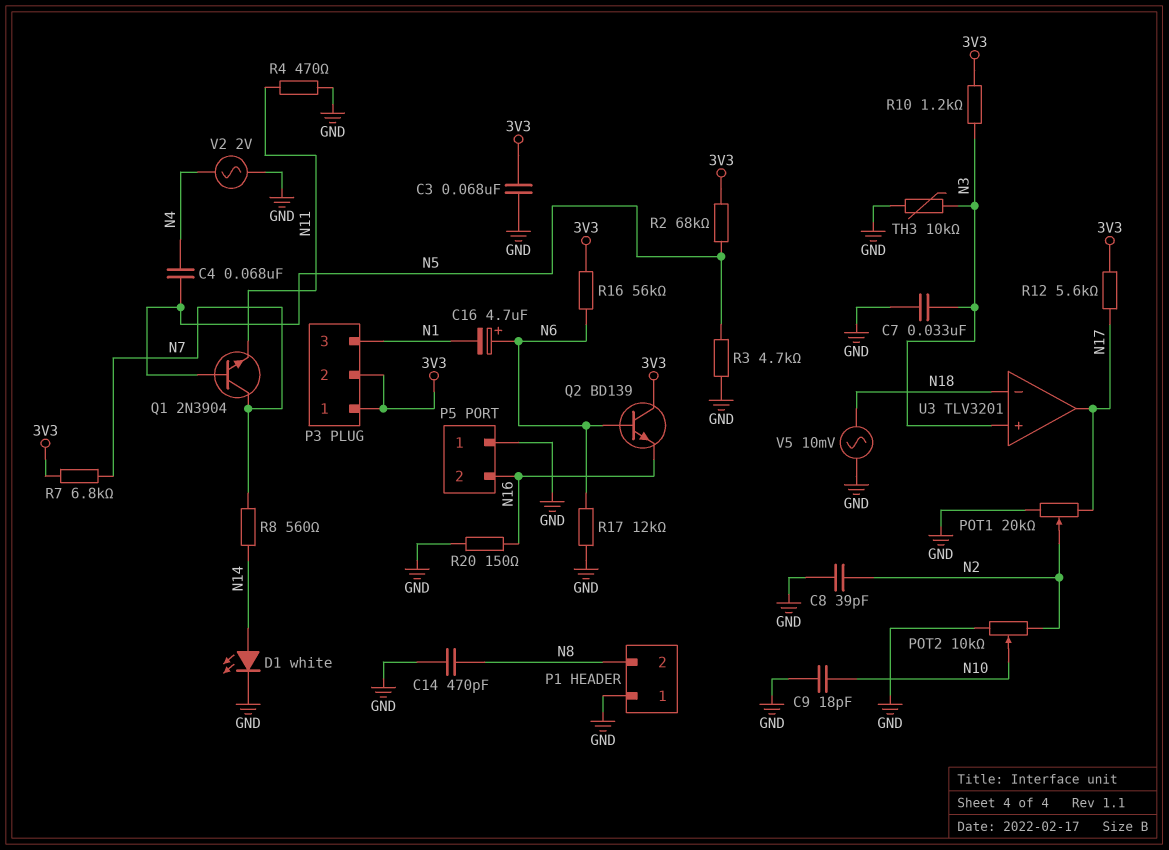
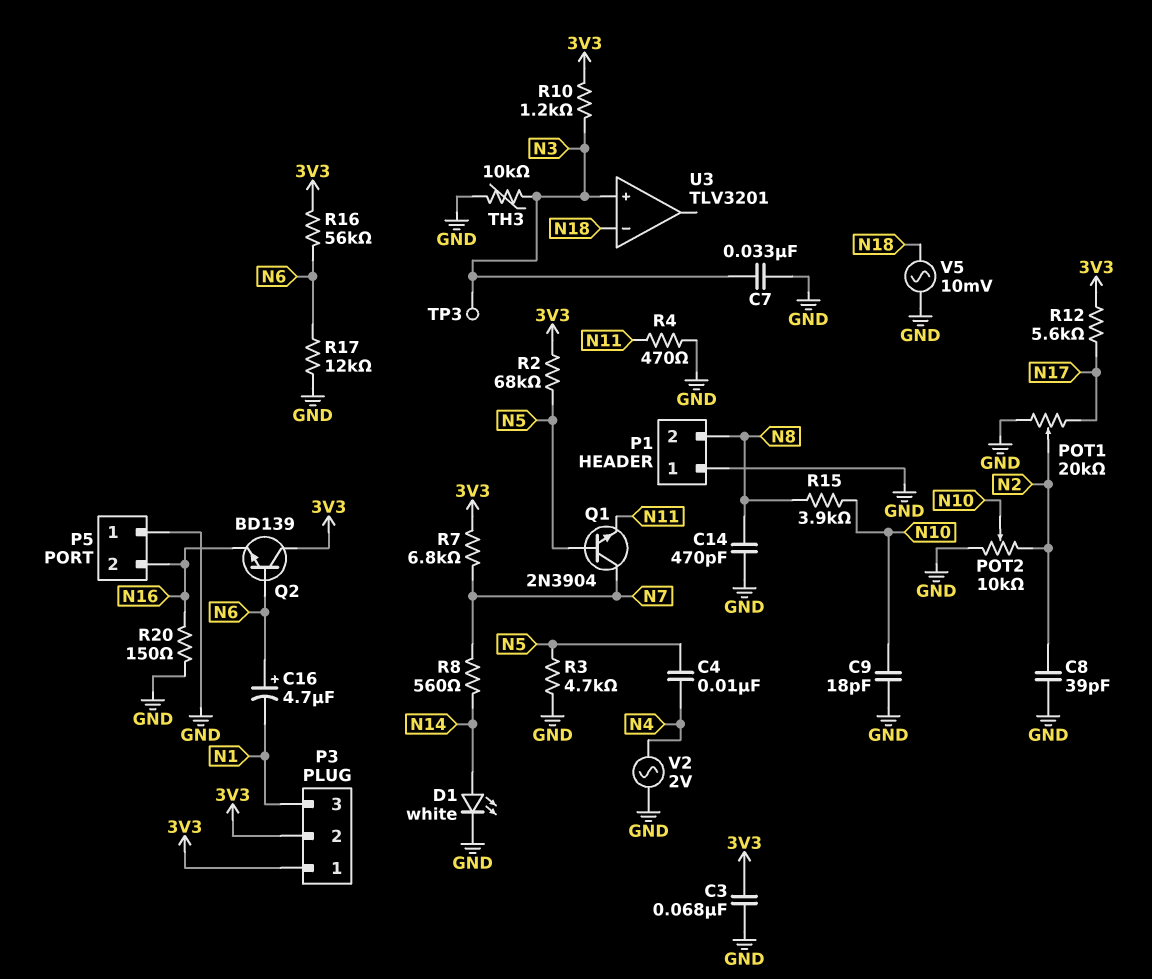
C4: 68nF (N4, N5) -> 10nF (N4, N5)
R15: none -> 3.9k (N8, N10)
TP3: none -> test point (N3)
U3 pin out: N17 -> none

